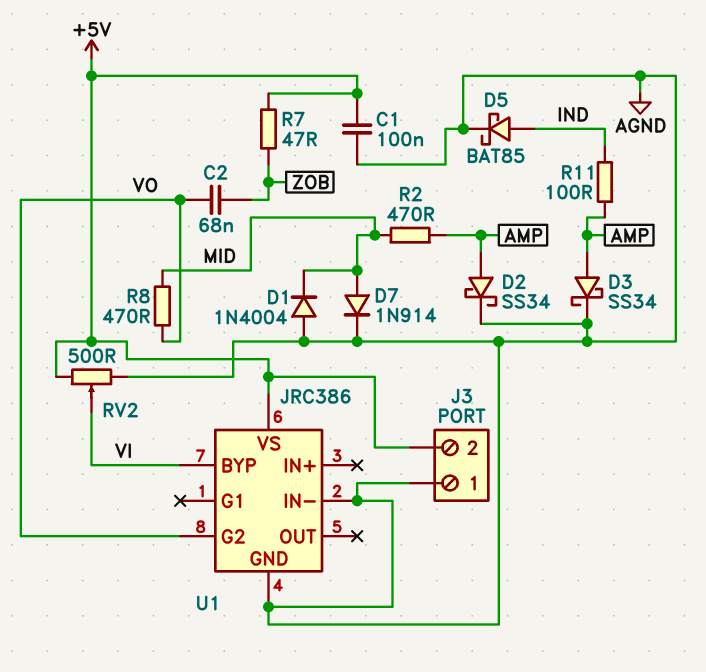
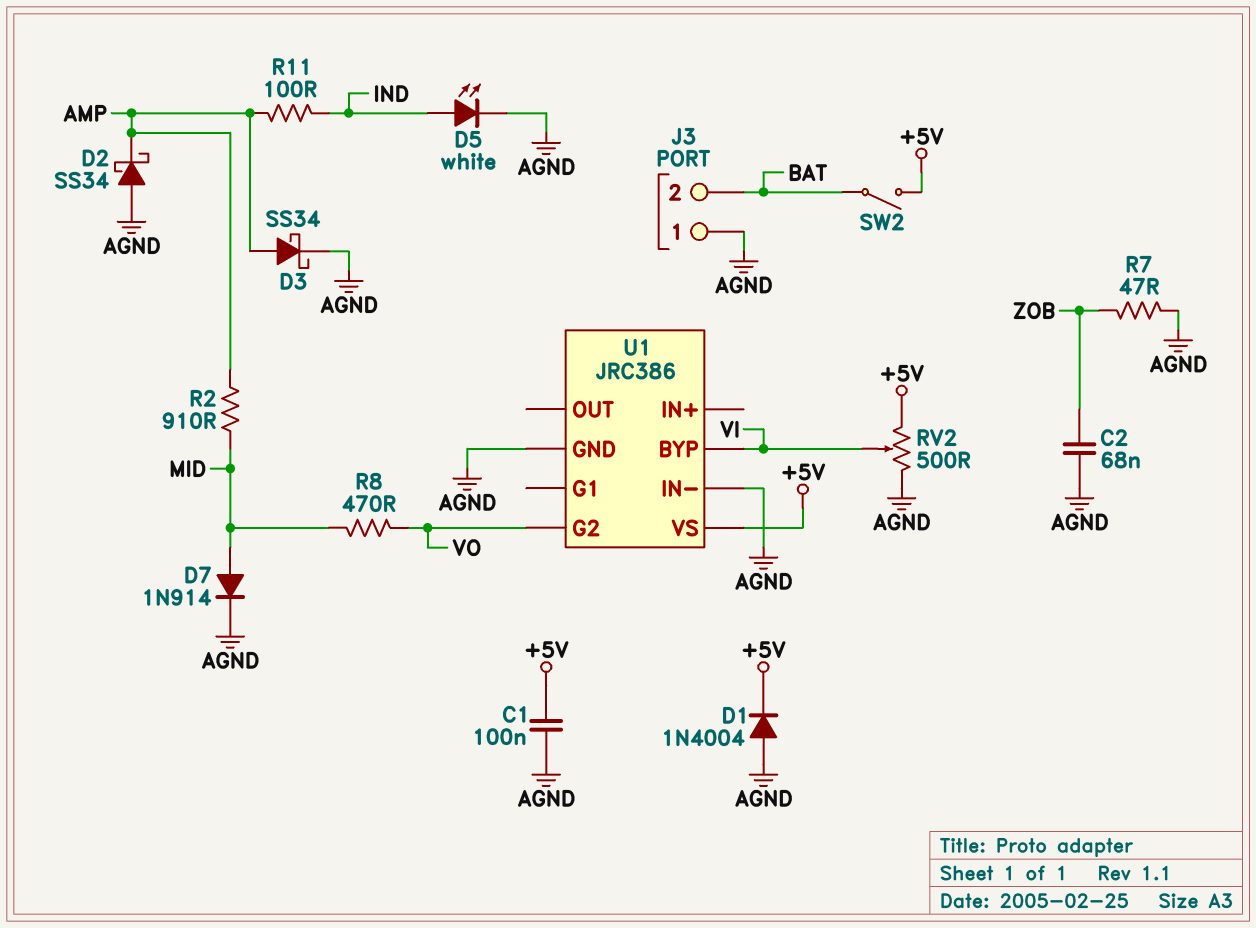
C2: 68nF (VO, ZOB) -> 68nF (AGND, ZOB)
D1: diode 1N4004 (A AGND, K MID) -> diode 1N4004 (A AGND, K +5V)
D2: schottky SS34 (A AMP, K AGND) -> schottky SS34 (A AGND, K AMP)
D5: schottky BAT85 (A IND, K AGND) -> LED white (A IND, K AGND)
J3 pin 2: +5V -> BAT
R2: 470 (AMP, MID) -> 910 (AMP, MID)
R7: 47 (+5V, ZOB) -> 47 (AGND, ZOB)
SW2: none -> switch (+5V, BAT)

